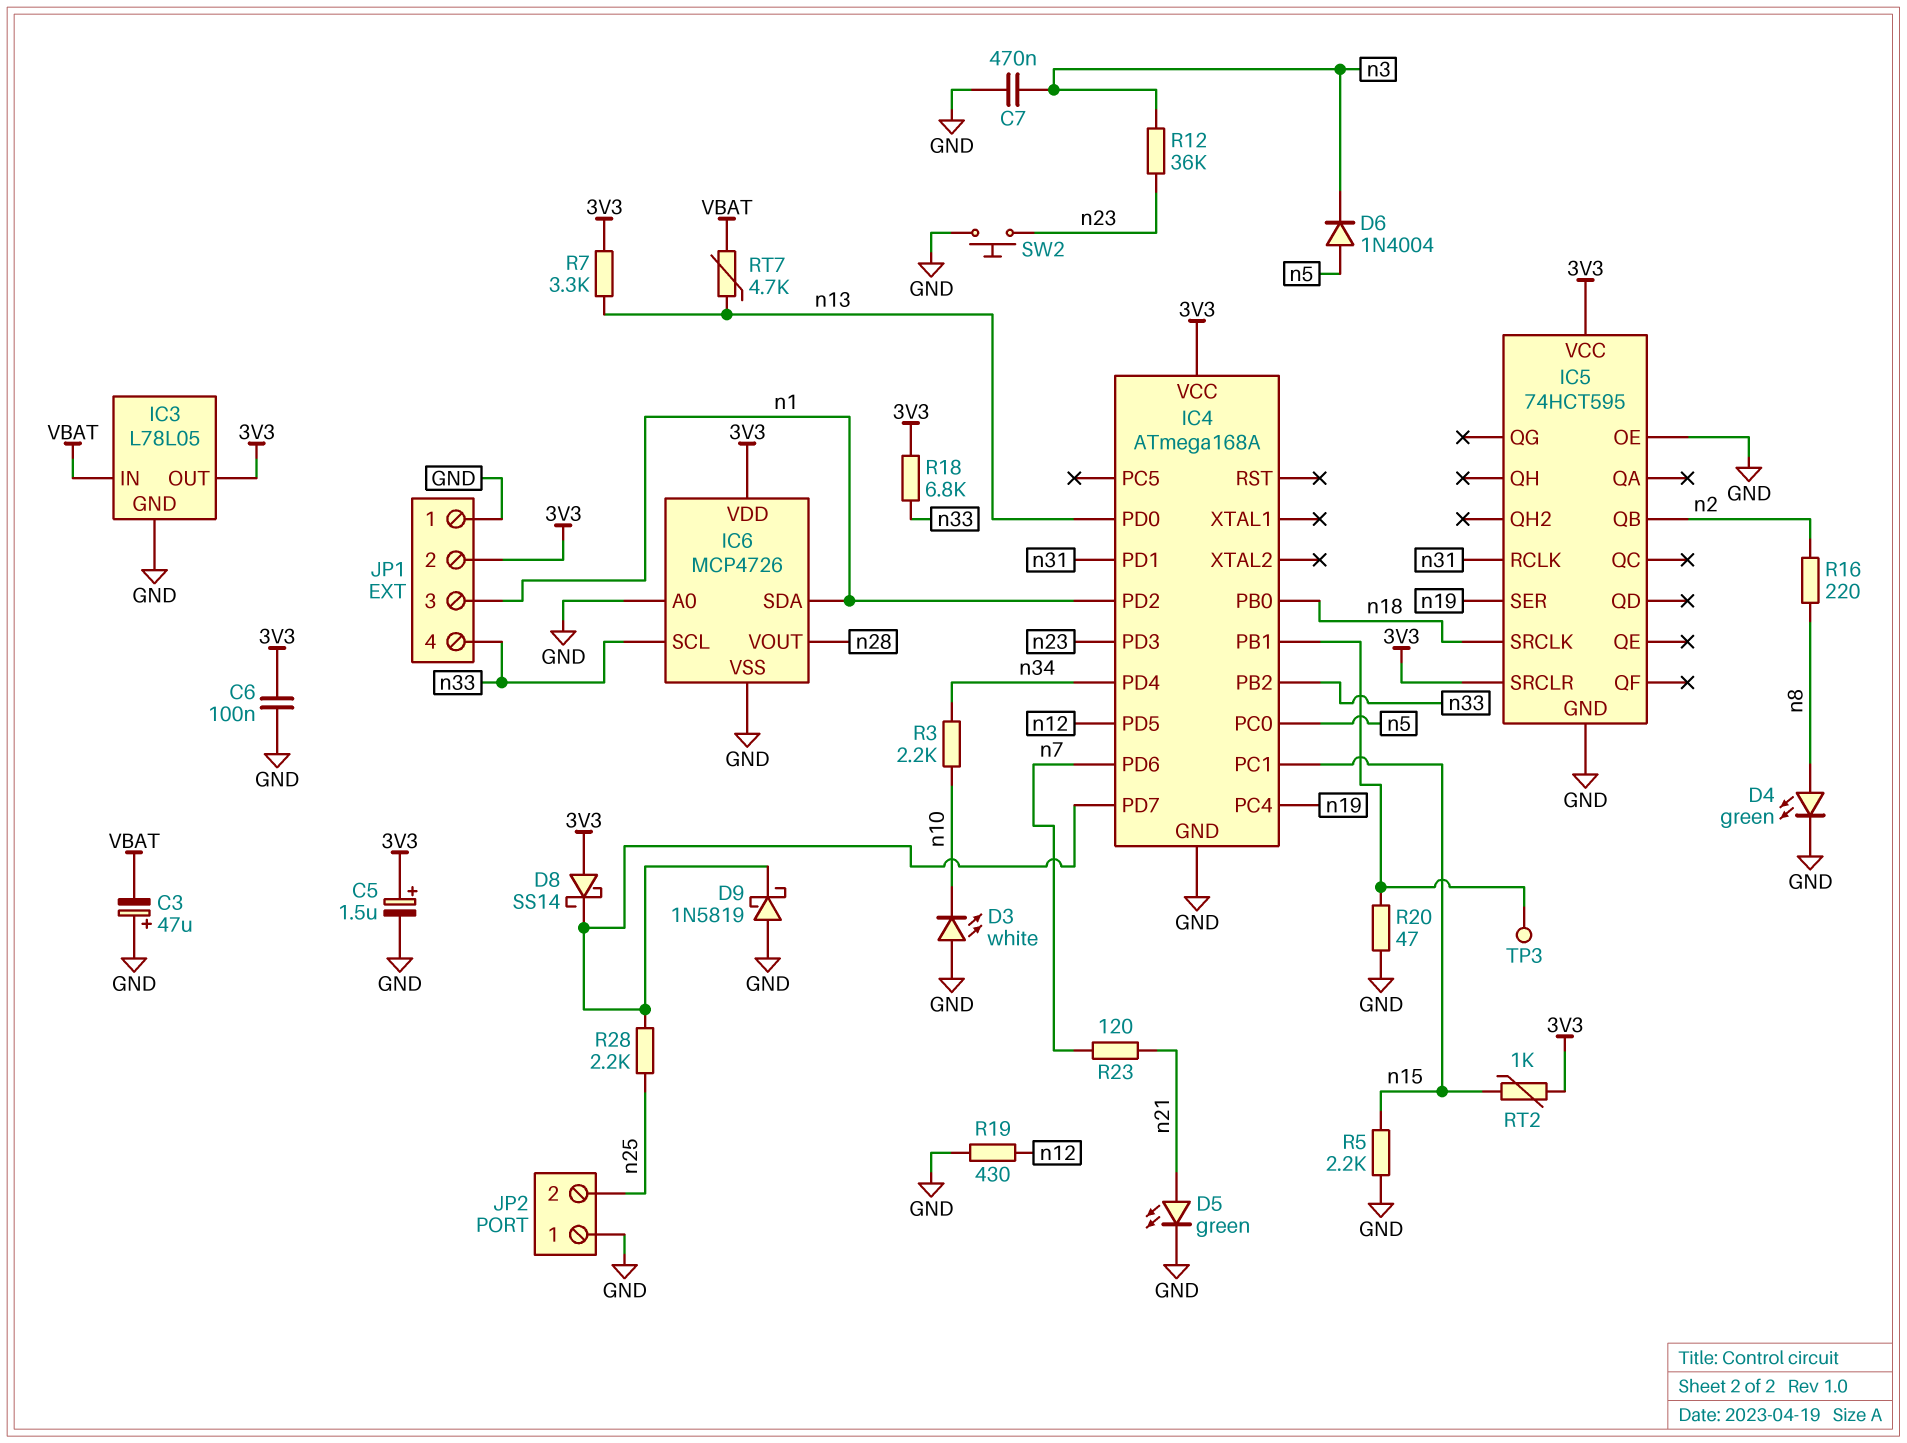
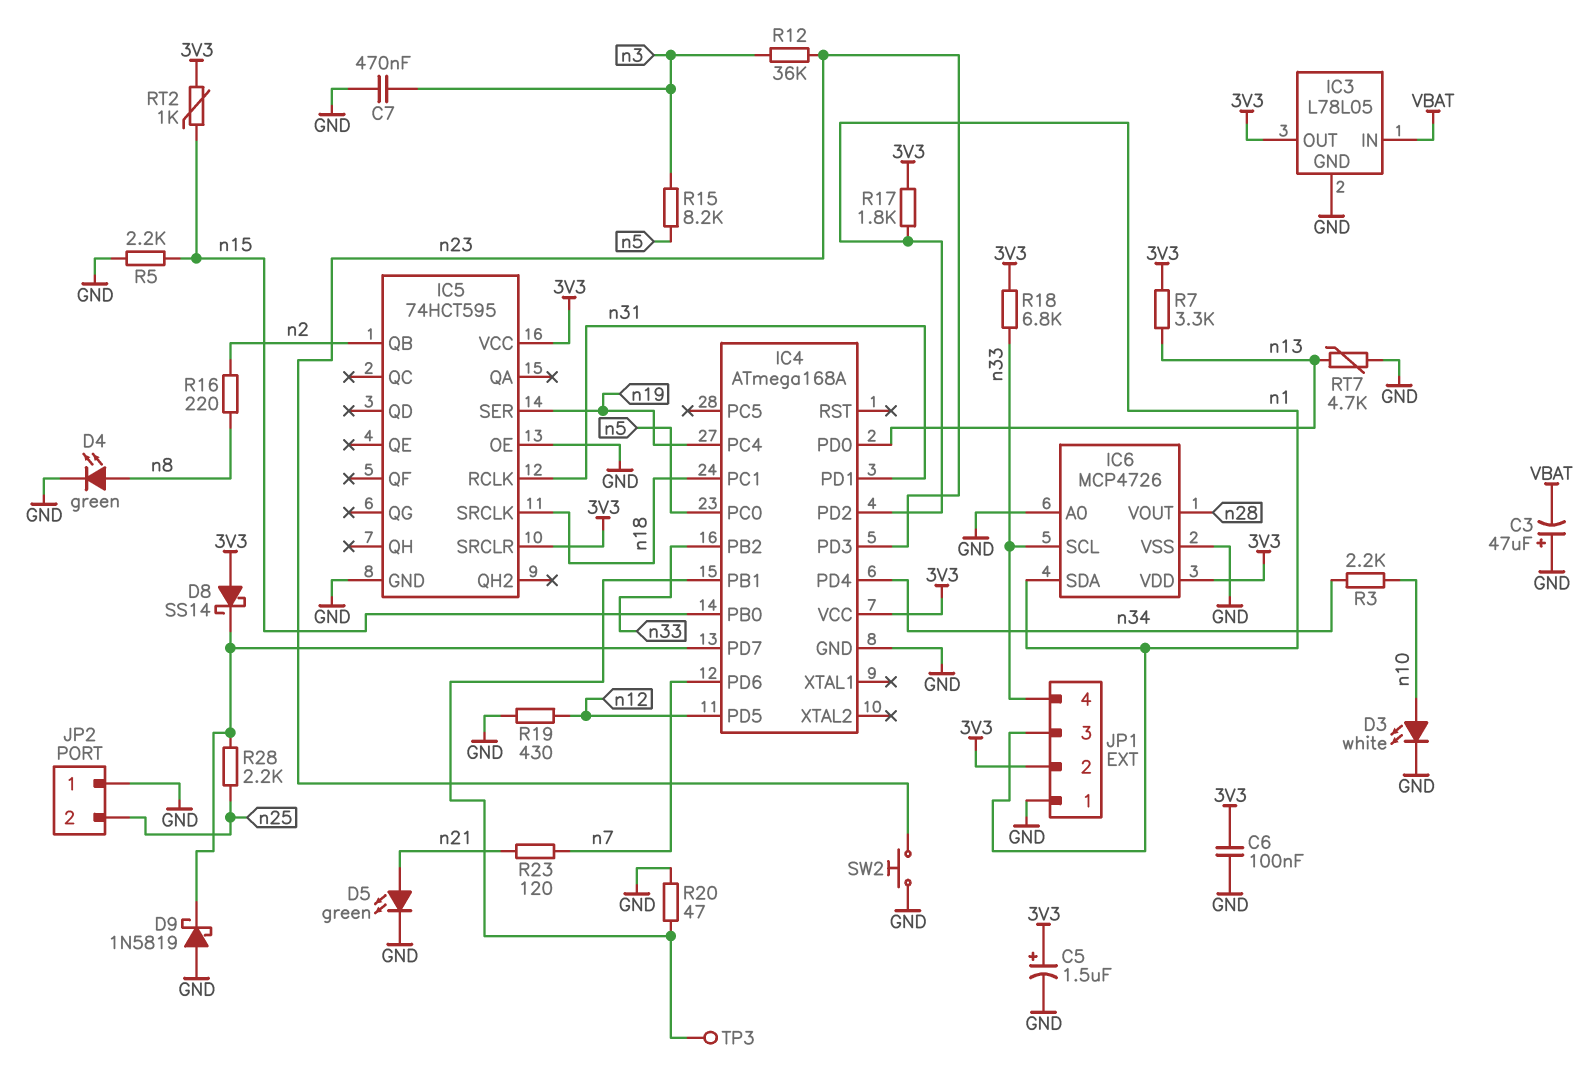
D3: LED white (A GND, K n10) -> LED white (A n10, K GND)
D6: diode 1N4004 (A n5, K n3) -> none
IC4 pin PB0: n18 -> n15
IC4 pin PC1: n15 -> n18
R15: none -> 8.2k (n3, n5)
R17: none -> 1.8k (3V3, n1)
RT7: 4.7k (VBAT, n13) -> 4.7k (GND, n13)

